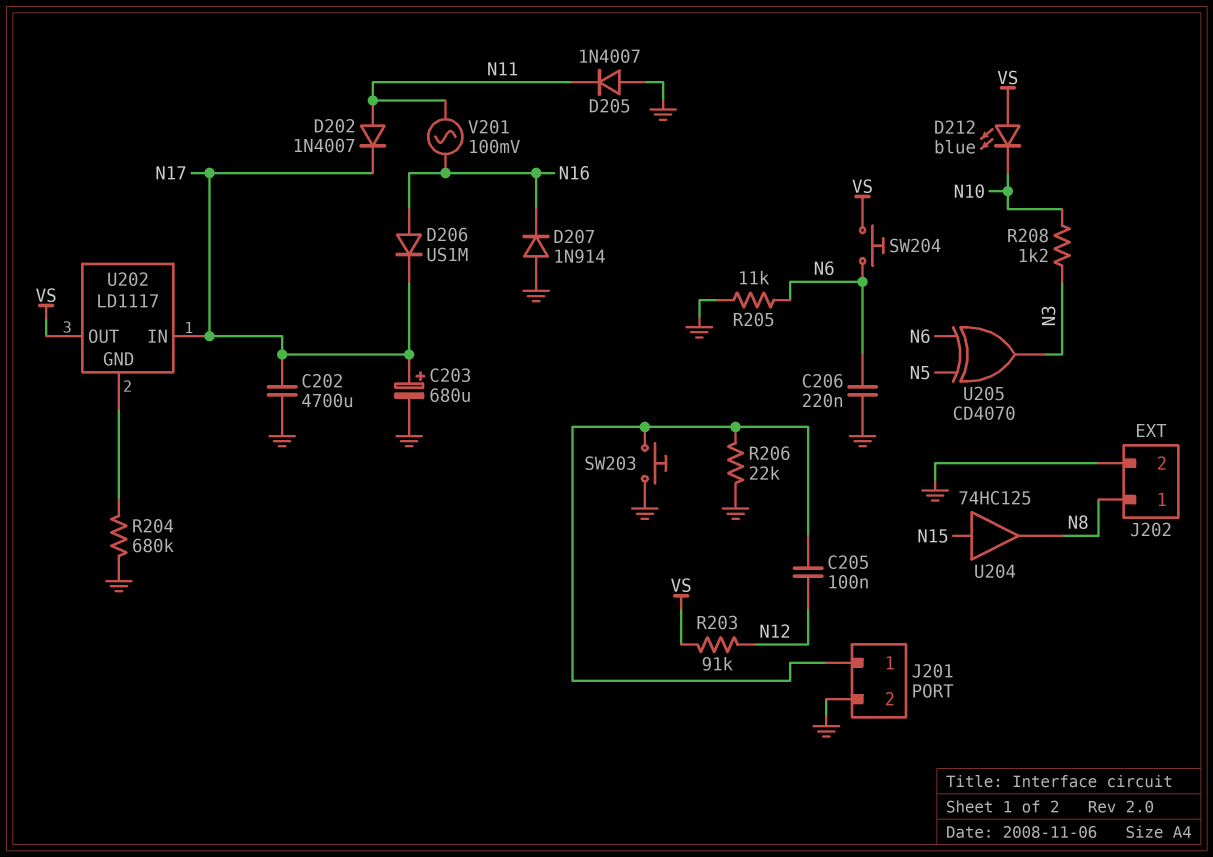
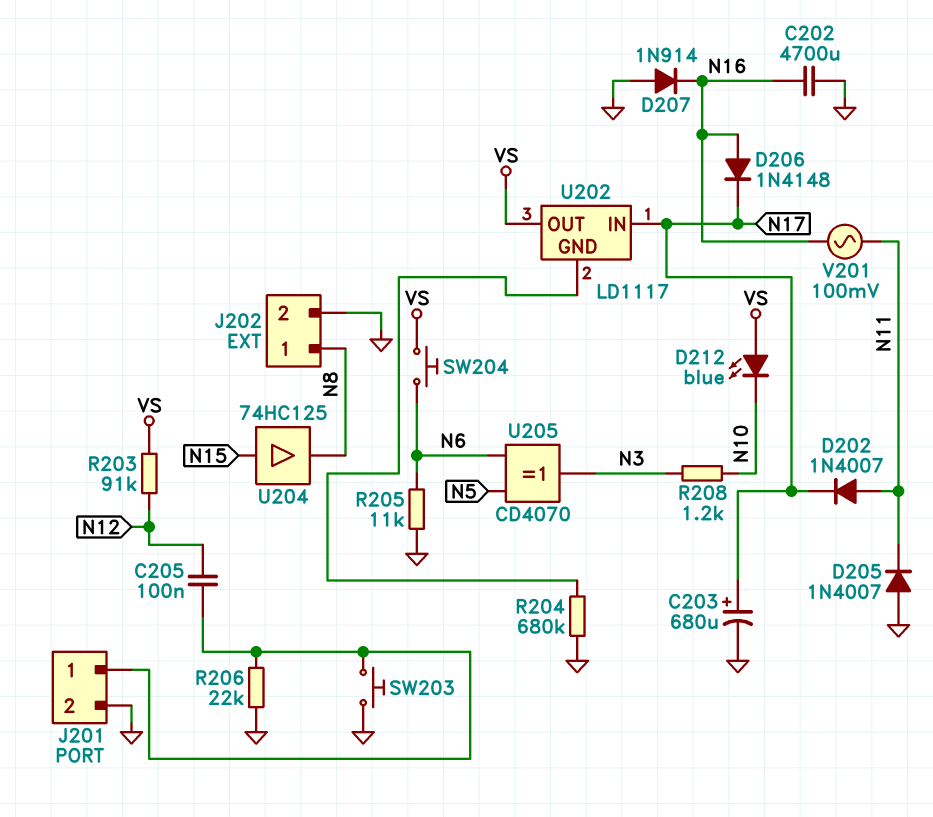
C202: 4700uF (GND, N17) -> 4700uF (GND, N16)
C206: 220nF (GND, N6) -> none
D206: diode US1M (A N16, K N17) -> diode 1N4148 (A N16, K N17)

